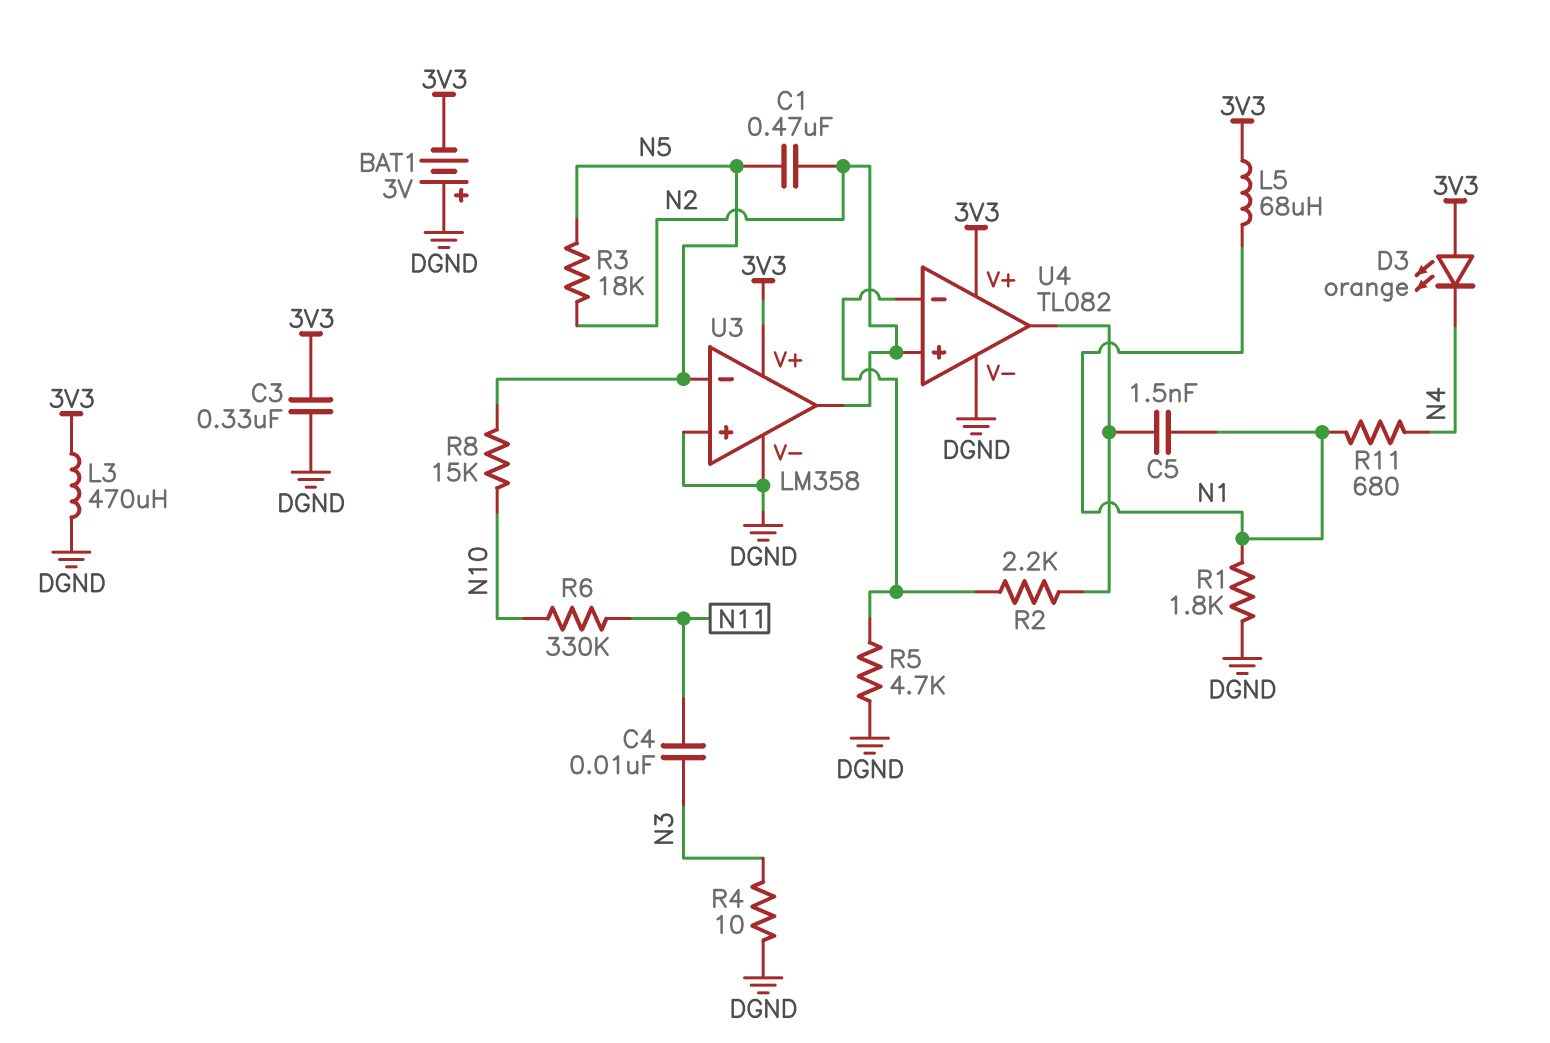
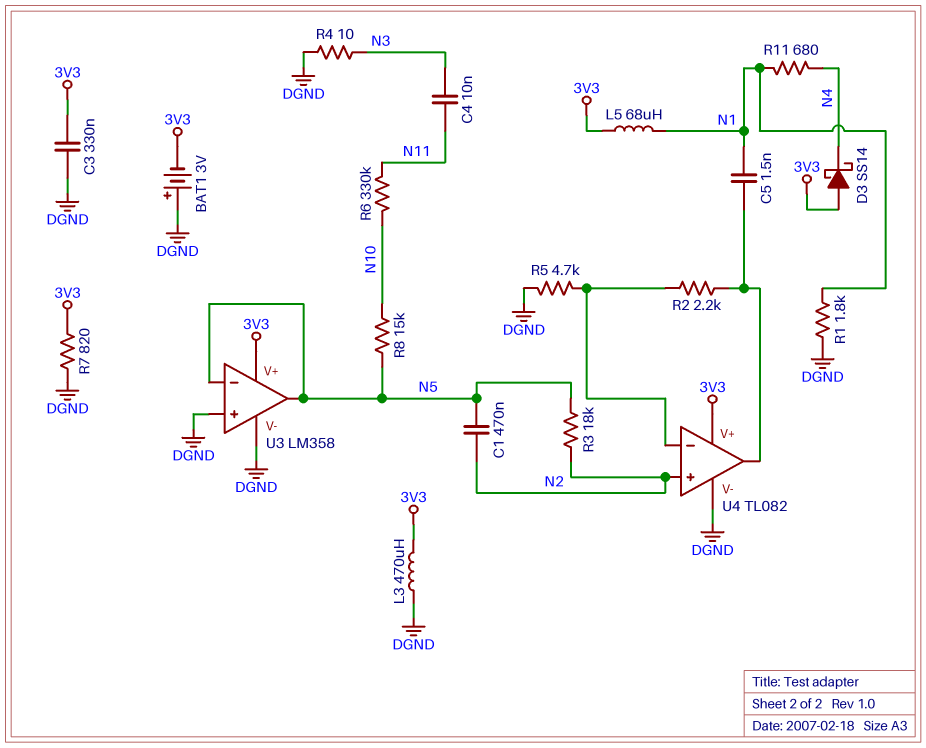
D3: LED orange (A 3V3, K N4) -> schottky SS14 (A 3V3, K N4)
R7: none -> 820 (3V3, DGND)
U3 pin out: N2 -> N5

